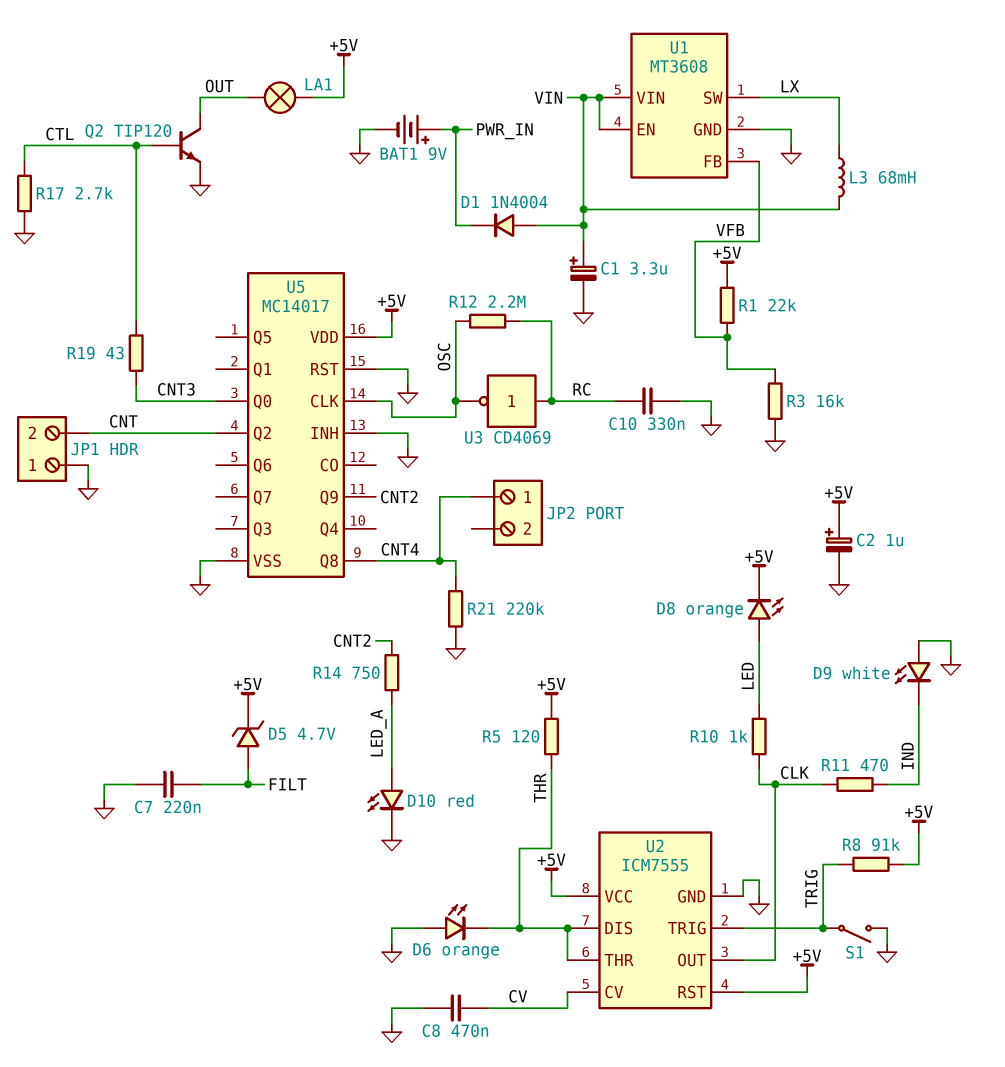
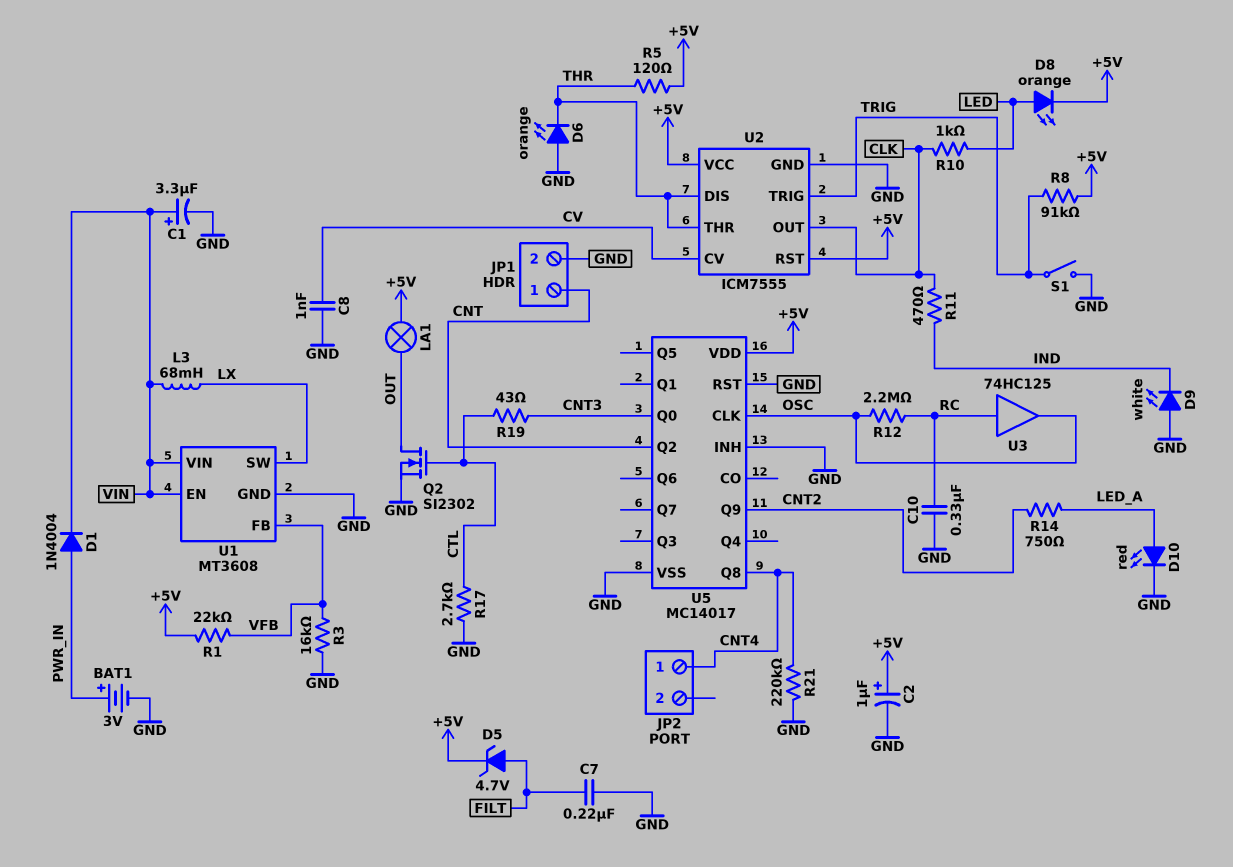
BAT1: 9V (plus PWR_IN, minus GND) -> 3V (plus PWR_IN, minus GND)
C8: 470nF (CV, GND) -> 1nF (CV, GND)
D1: diode 1N4004 (A VIN, K PWR_IN) -> diode 1N4004 (A PWR_IN, K VIN)
JP1 pin 1: GND -> CNT
JP1 pin 2: CNT -> GND
Q2: NPN TIP120 (B CTL, C OUT, E GND) -> NMOS SI2302 (G CTL, D OUT, S GND)
U3: NOT CD4069 (in RC, out OSC) -> buffer 74HC125 (in RC, out OSC)

